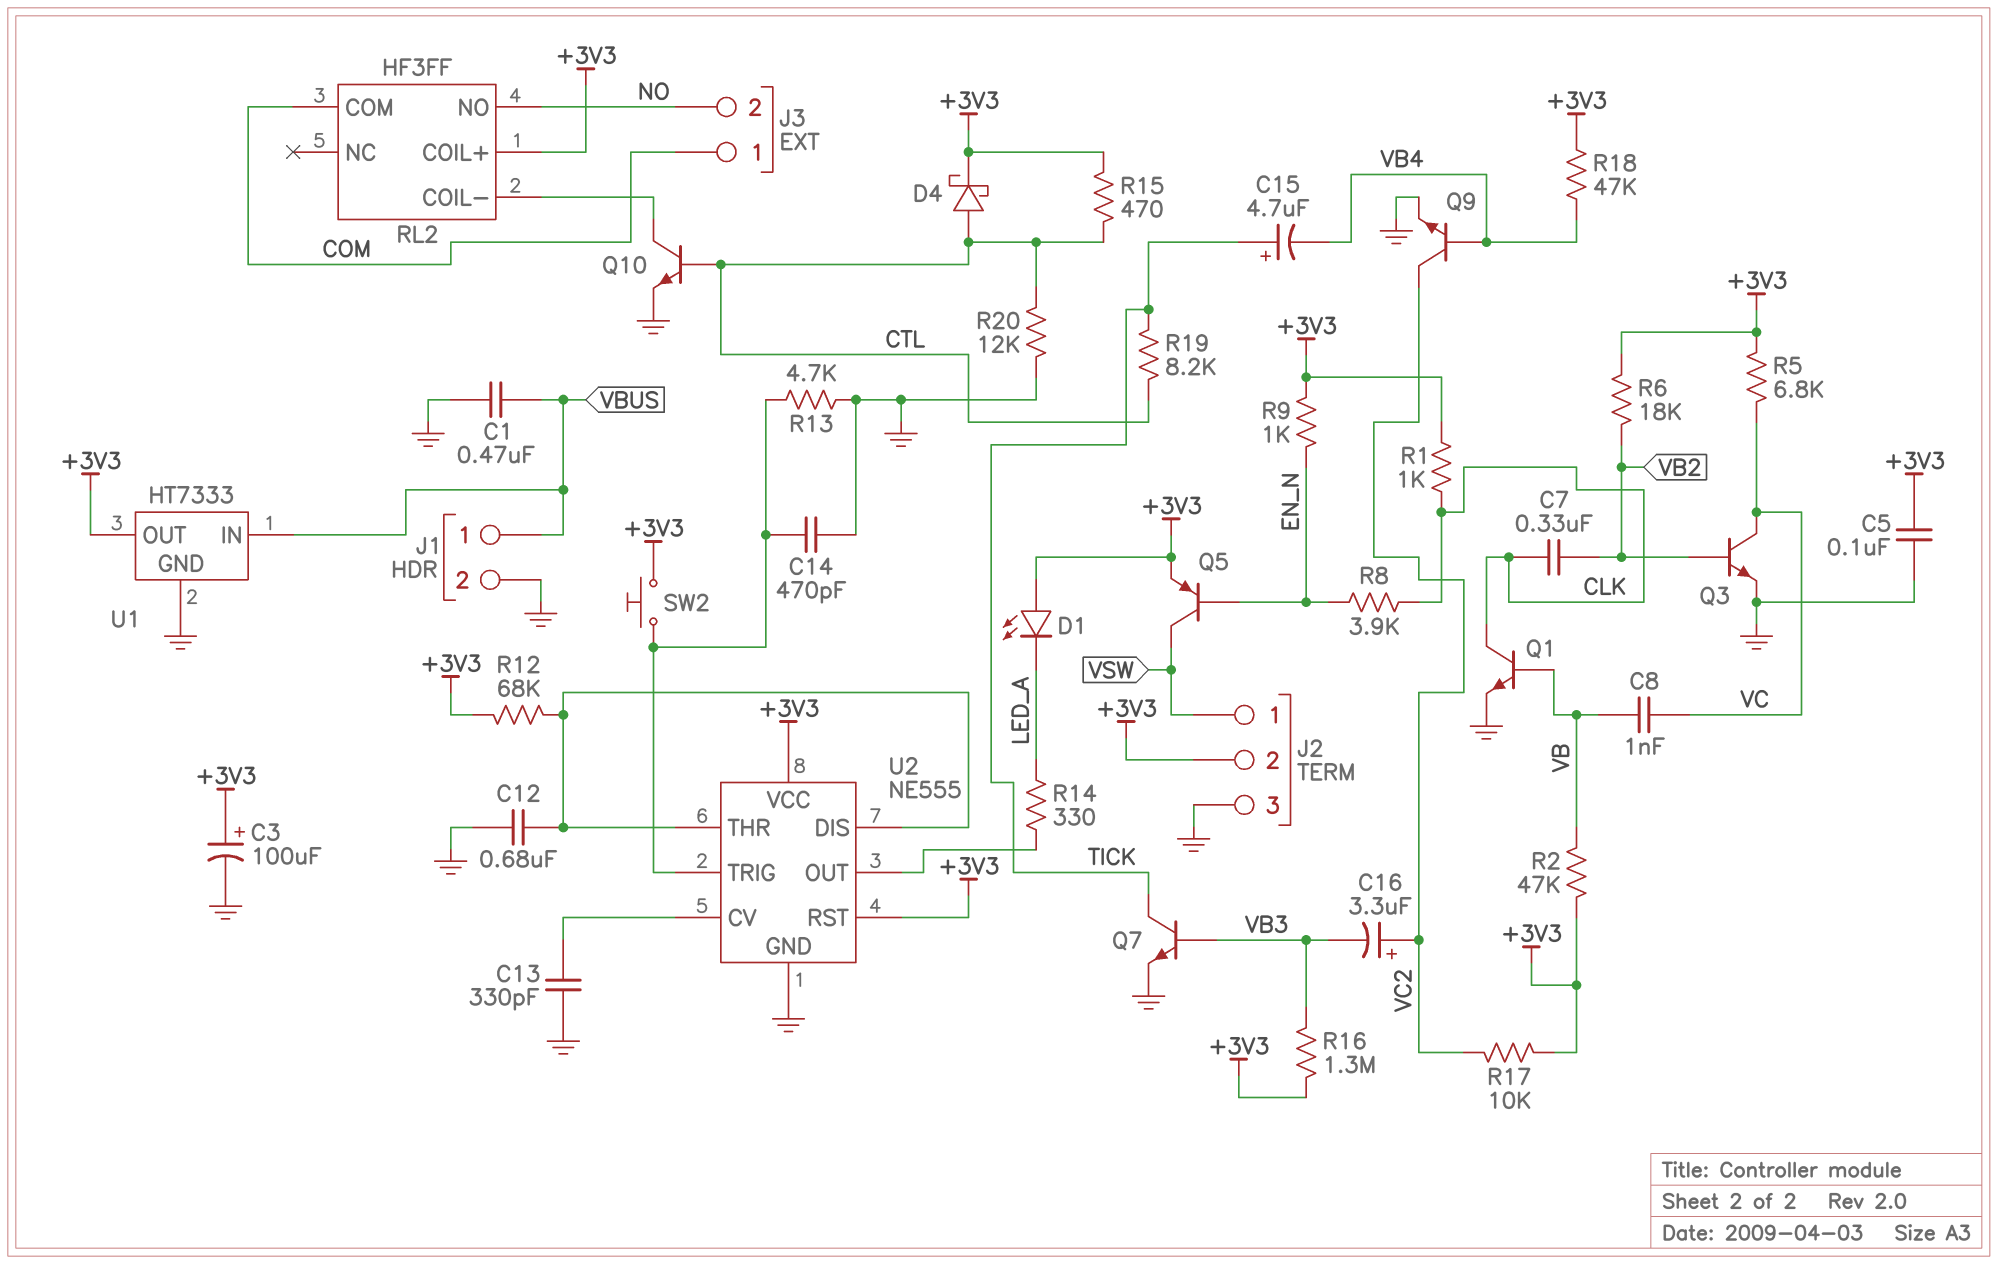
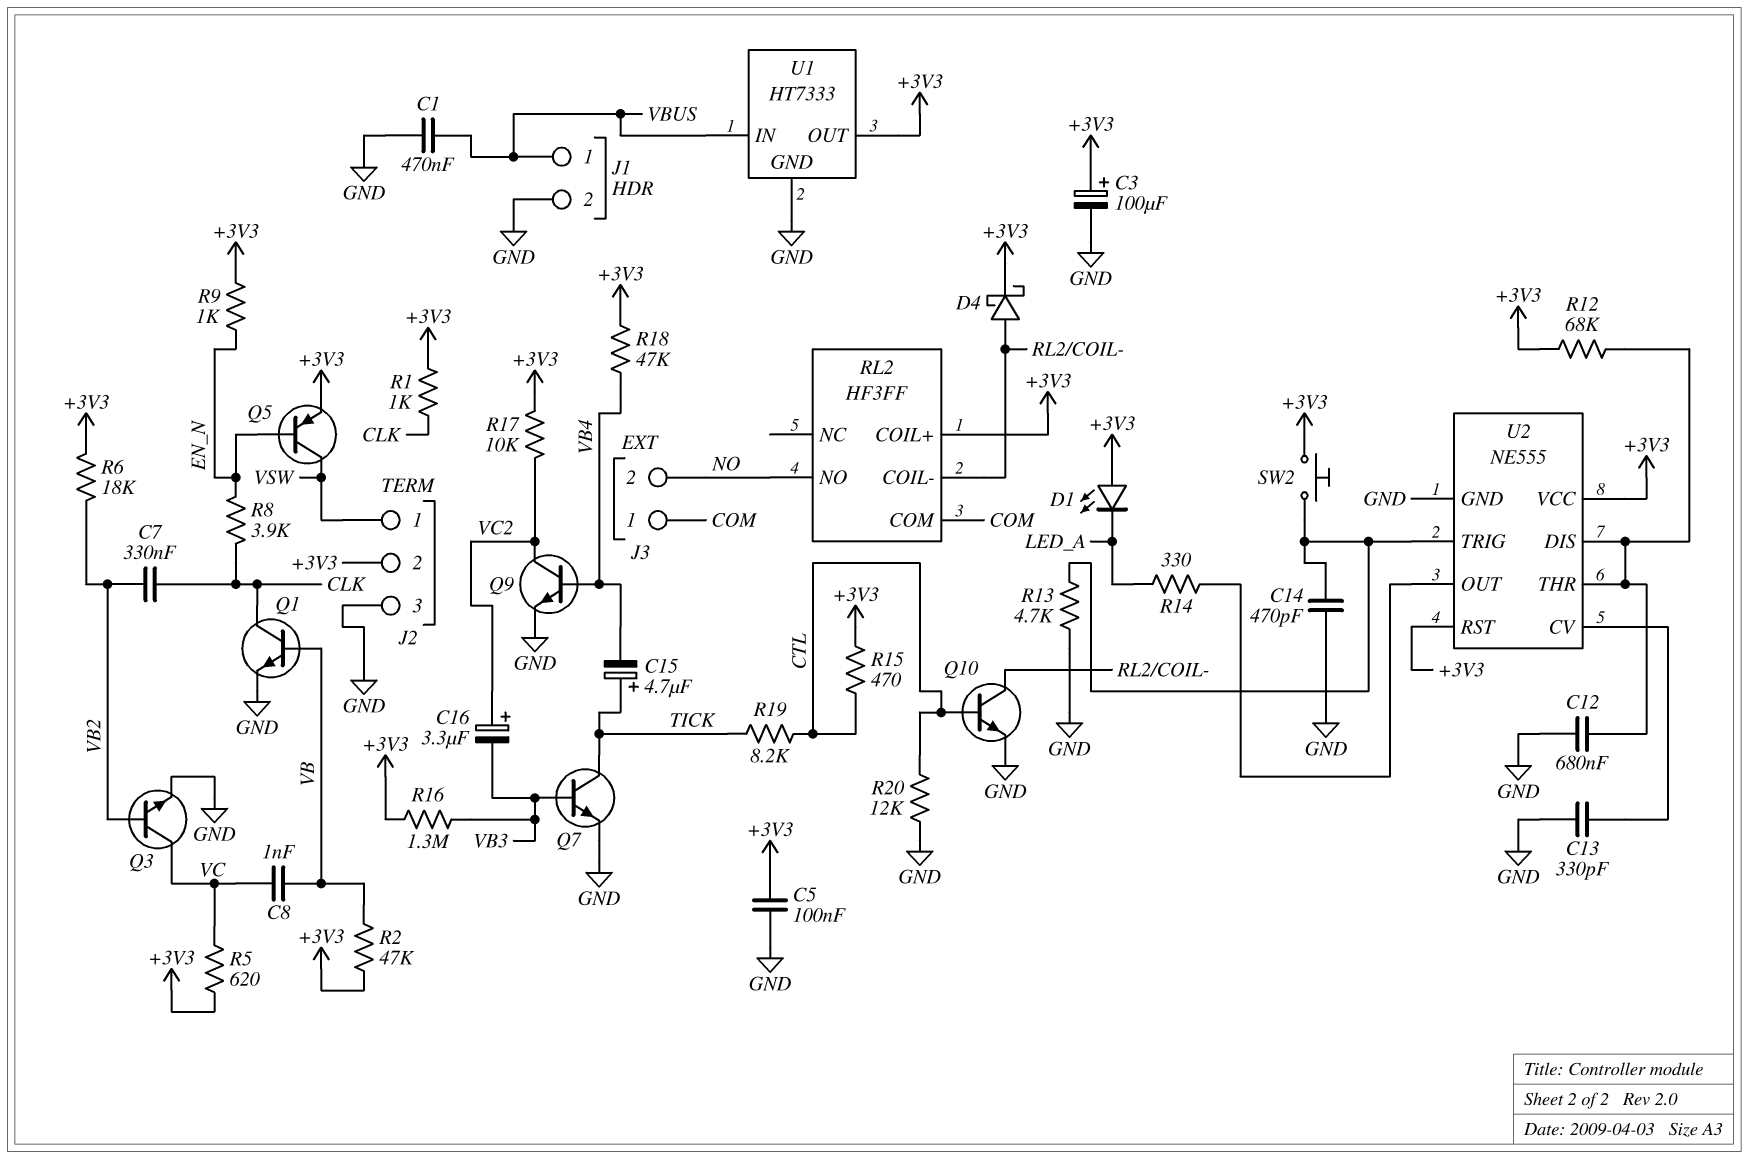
D4: schottky (A CTL, K +3V3) -> schottky (A RL2/COIL-, K +3V3)
R5: 6.8k (+3V3, VC) -> 620 (+3V3, VC)

